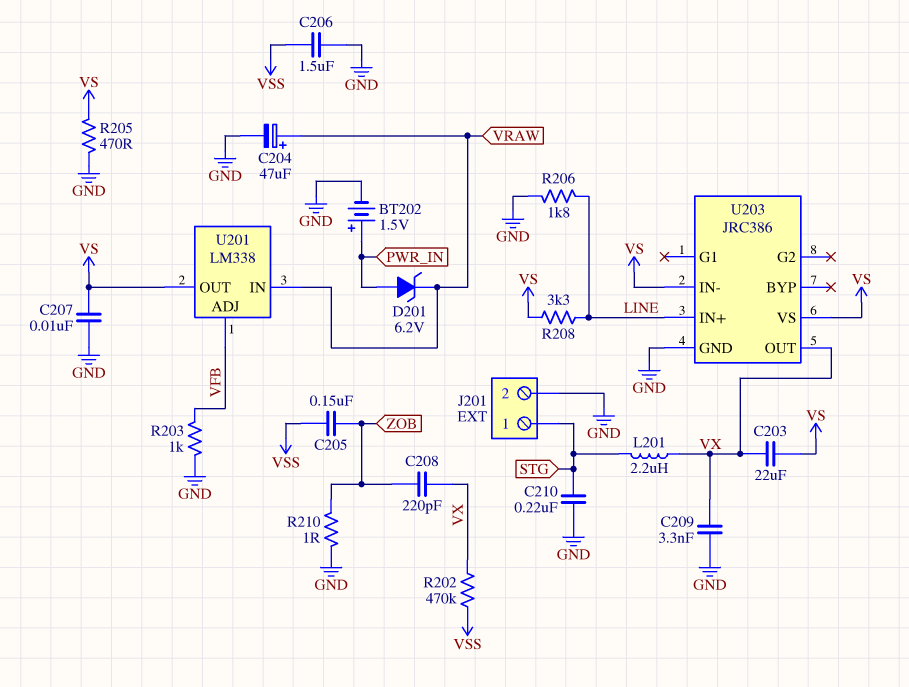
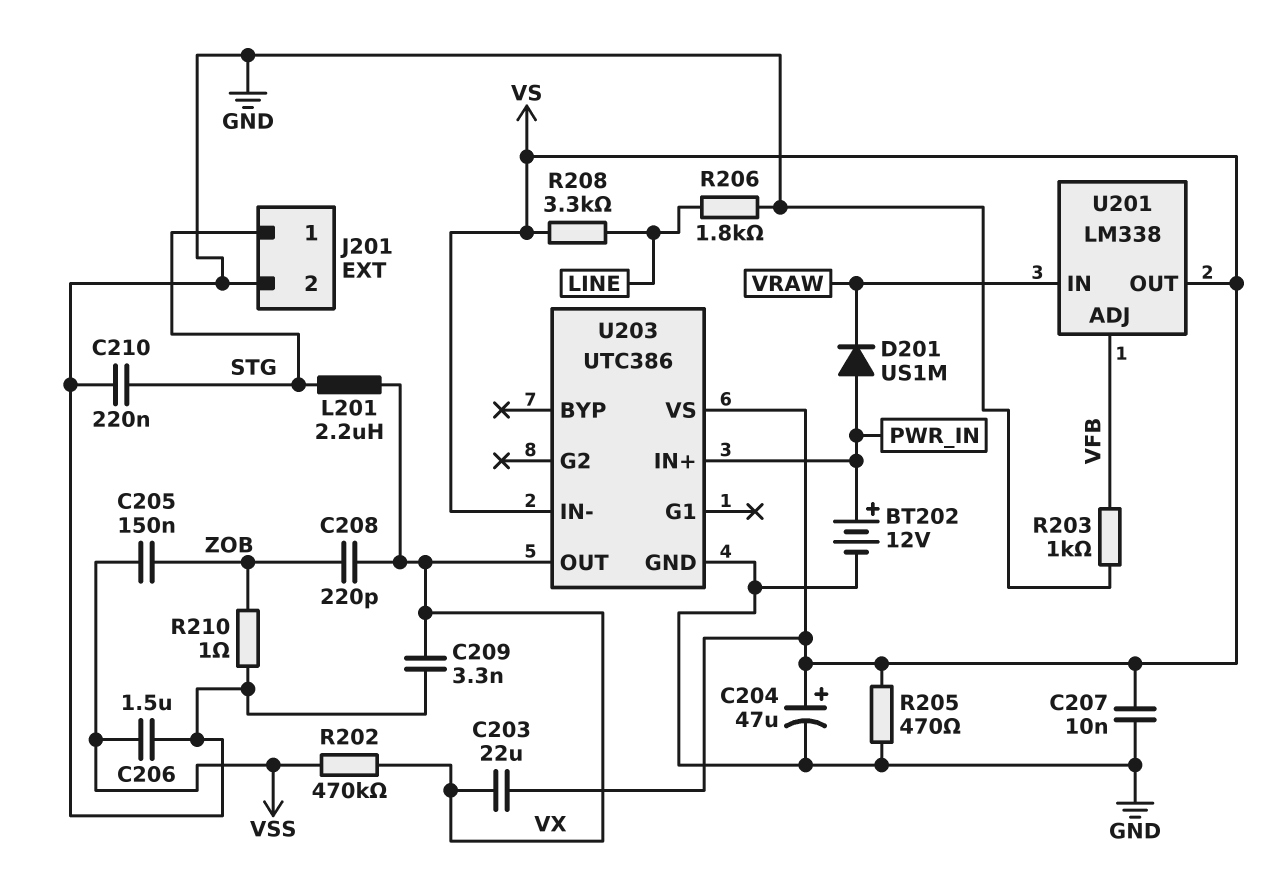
BT202: 1.5V (plus PWR_IN, minus GND) -> 12V (plus PWR_IN, minus GND)
C204: 47uF (plus VRAW, minus GND) -> 47uF (plus VS, minus GND)
D201: zener 6.2V (A PWR_IN, K VRAW) -> diode US1M (A PWR_IN, K VRAW)
U203: JRC386 -> UTC386
U203 pin IN+: LINE -> PWR_IN

